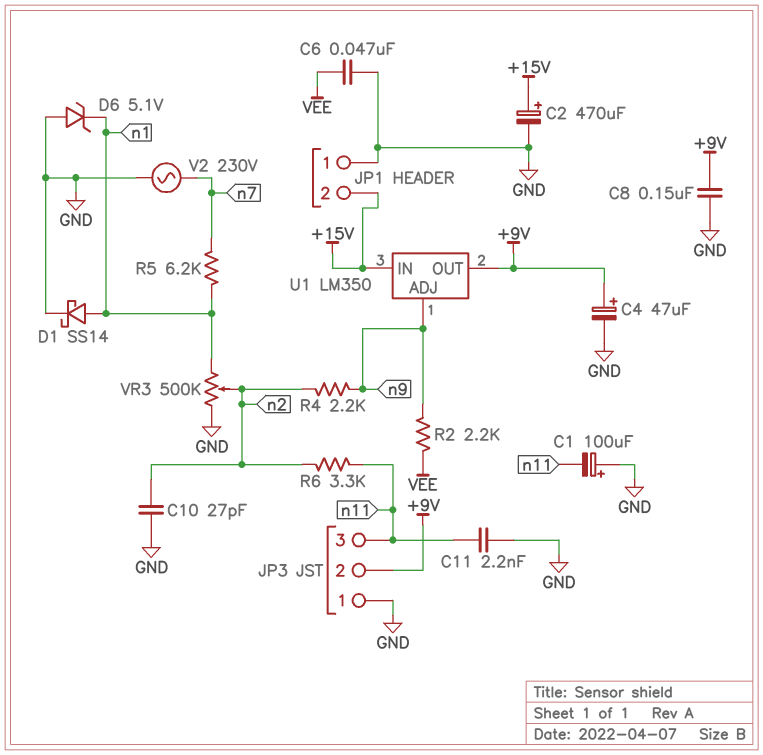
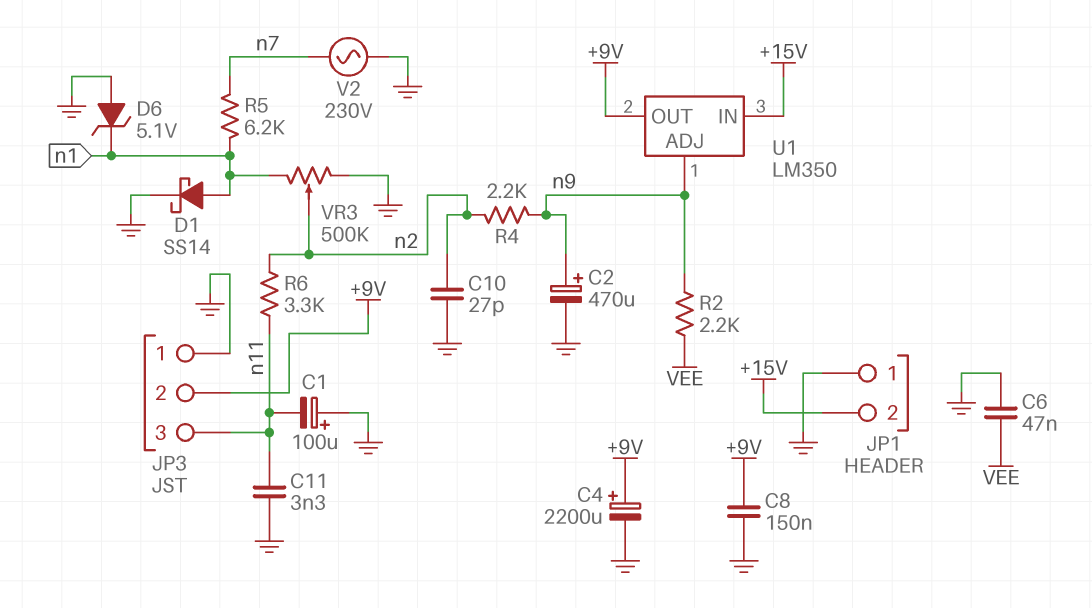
C2: 470uF (plus +15V, minus GND) -> 470uF (plus n9, minus GND)
C4: 47uF (plus +9V, minus GND) -> 2200uF (plus +9V, minus GND)
C11: 2.2nF (GND, n11) -> 3.3nF (GND, n11)

